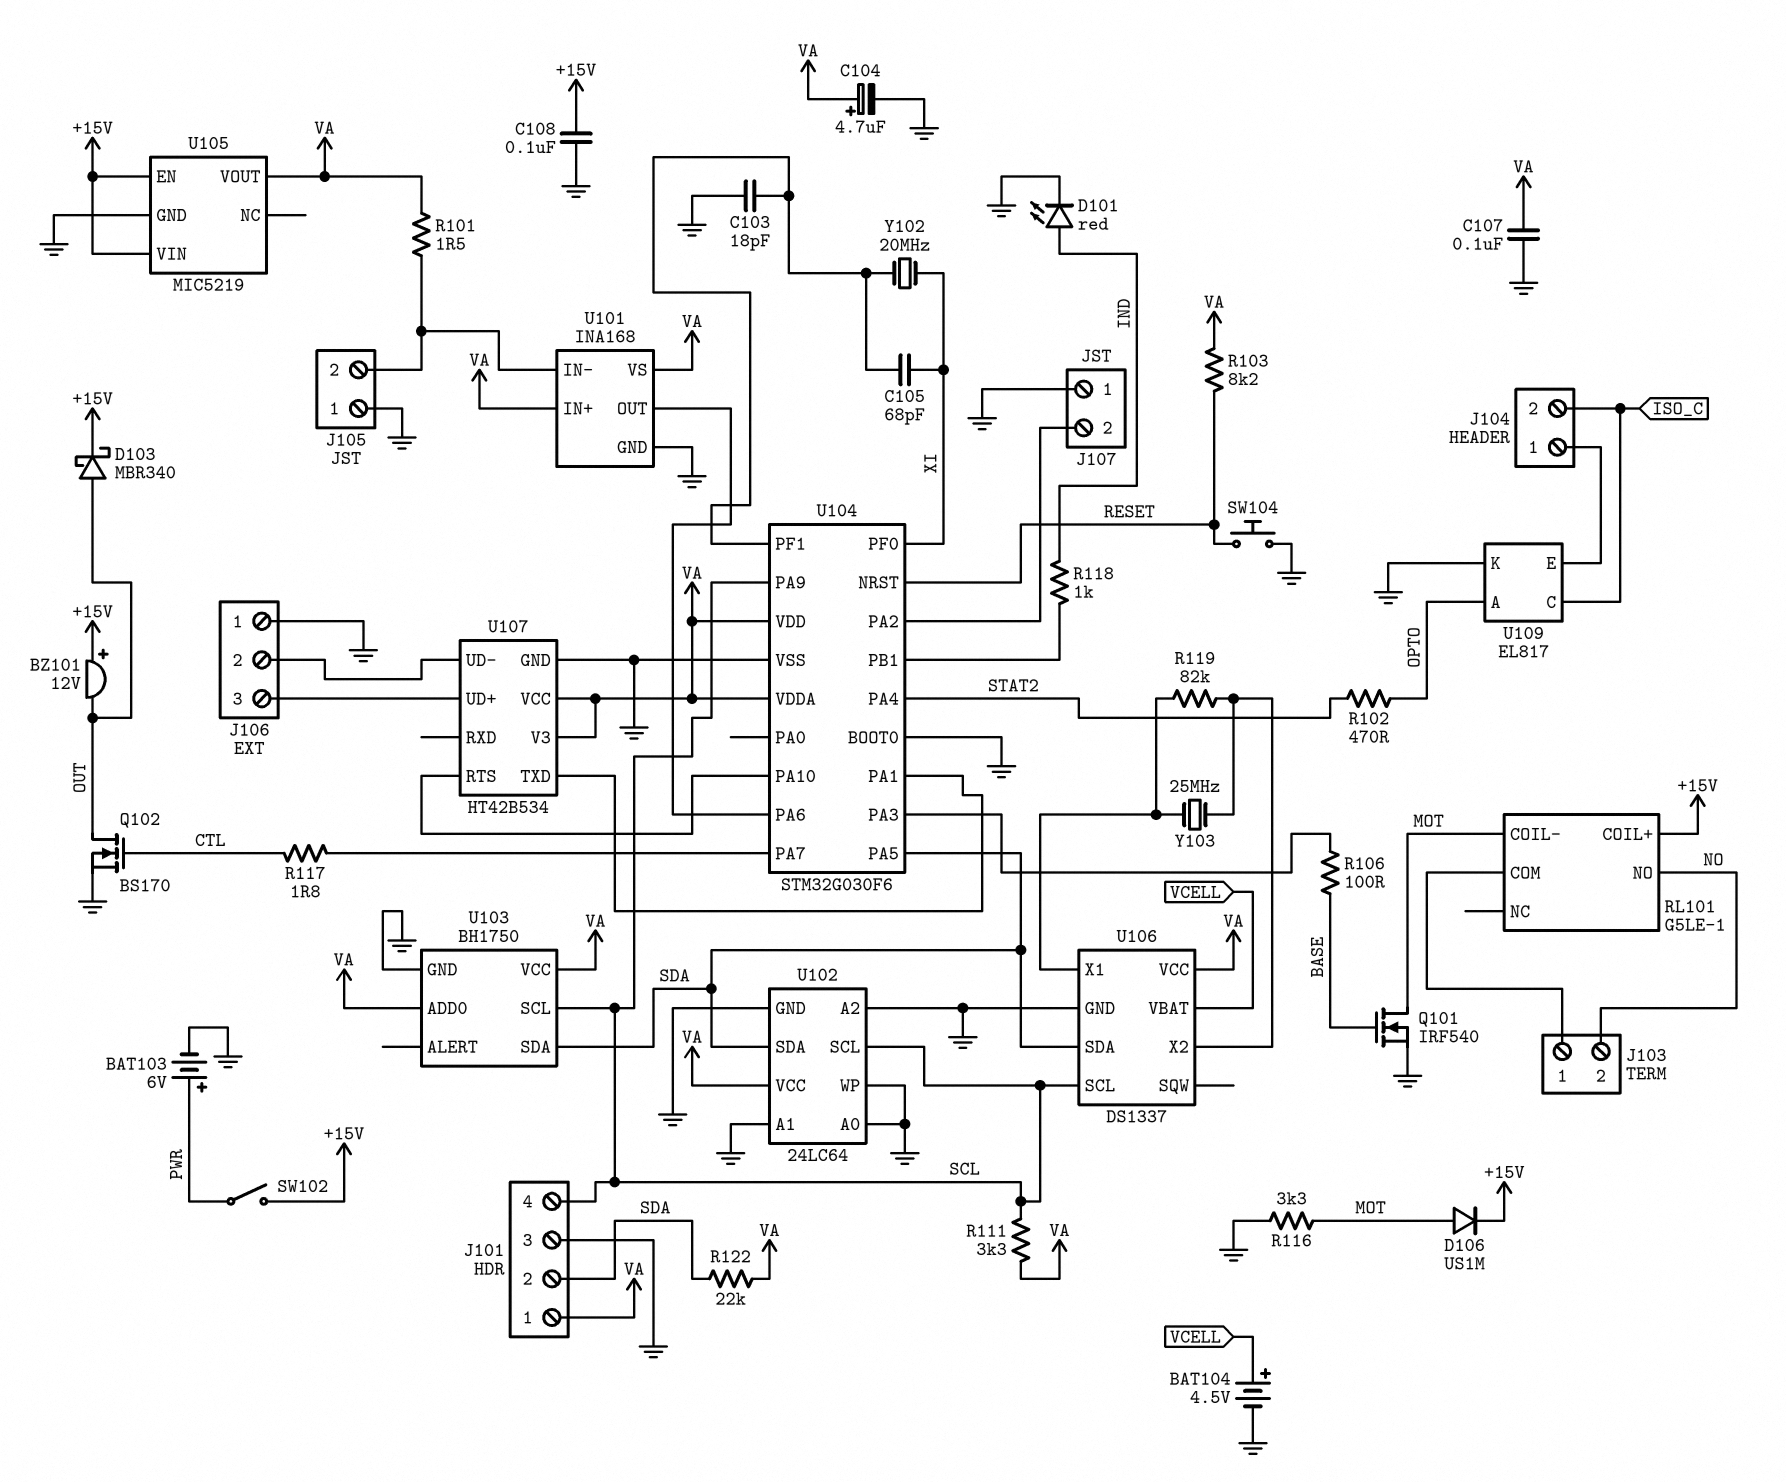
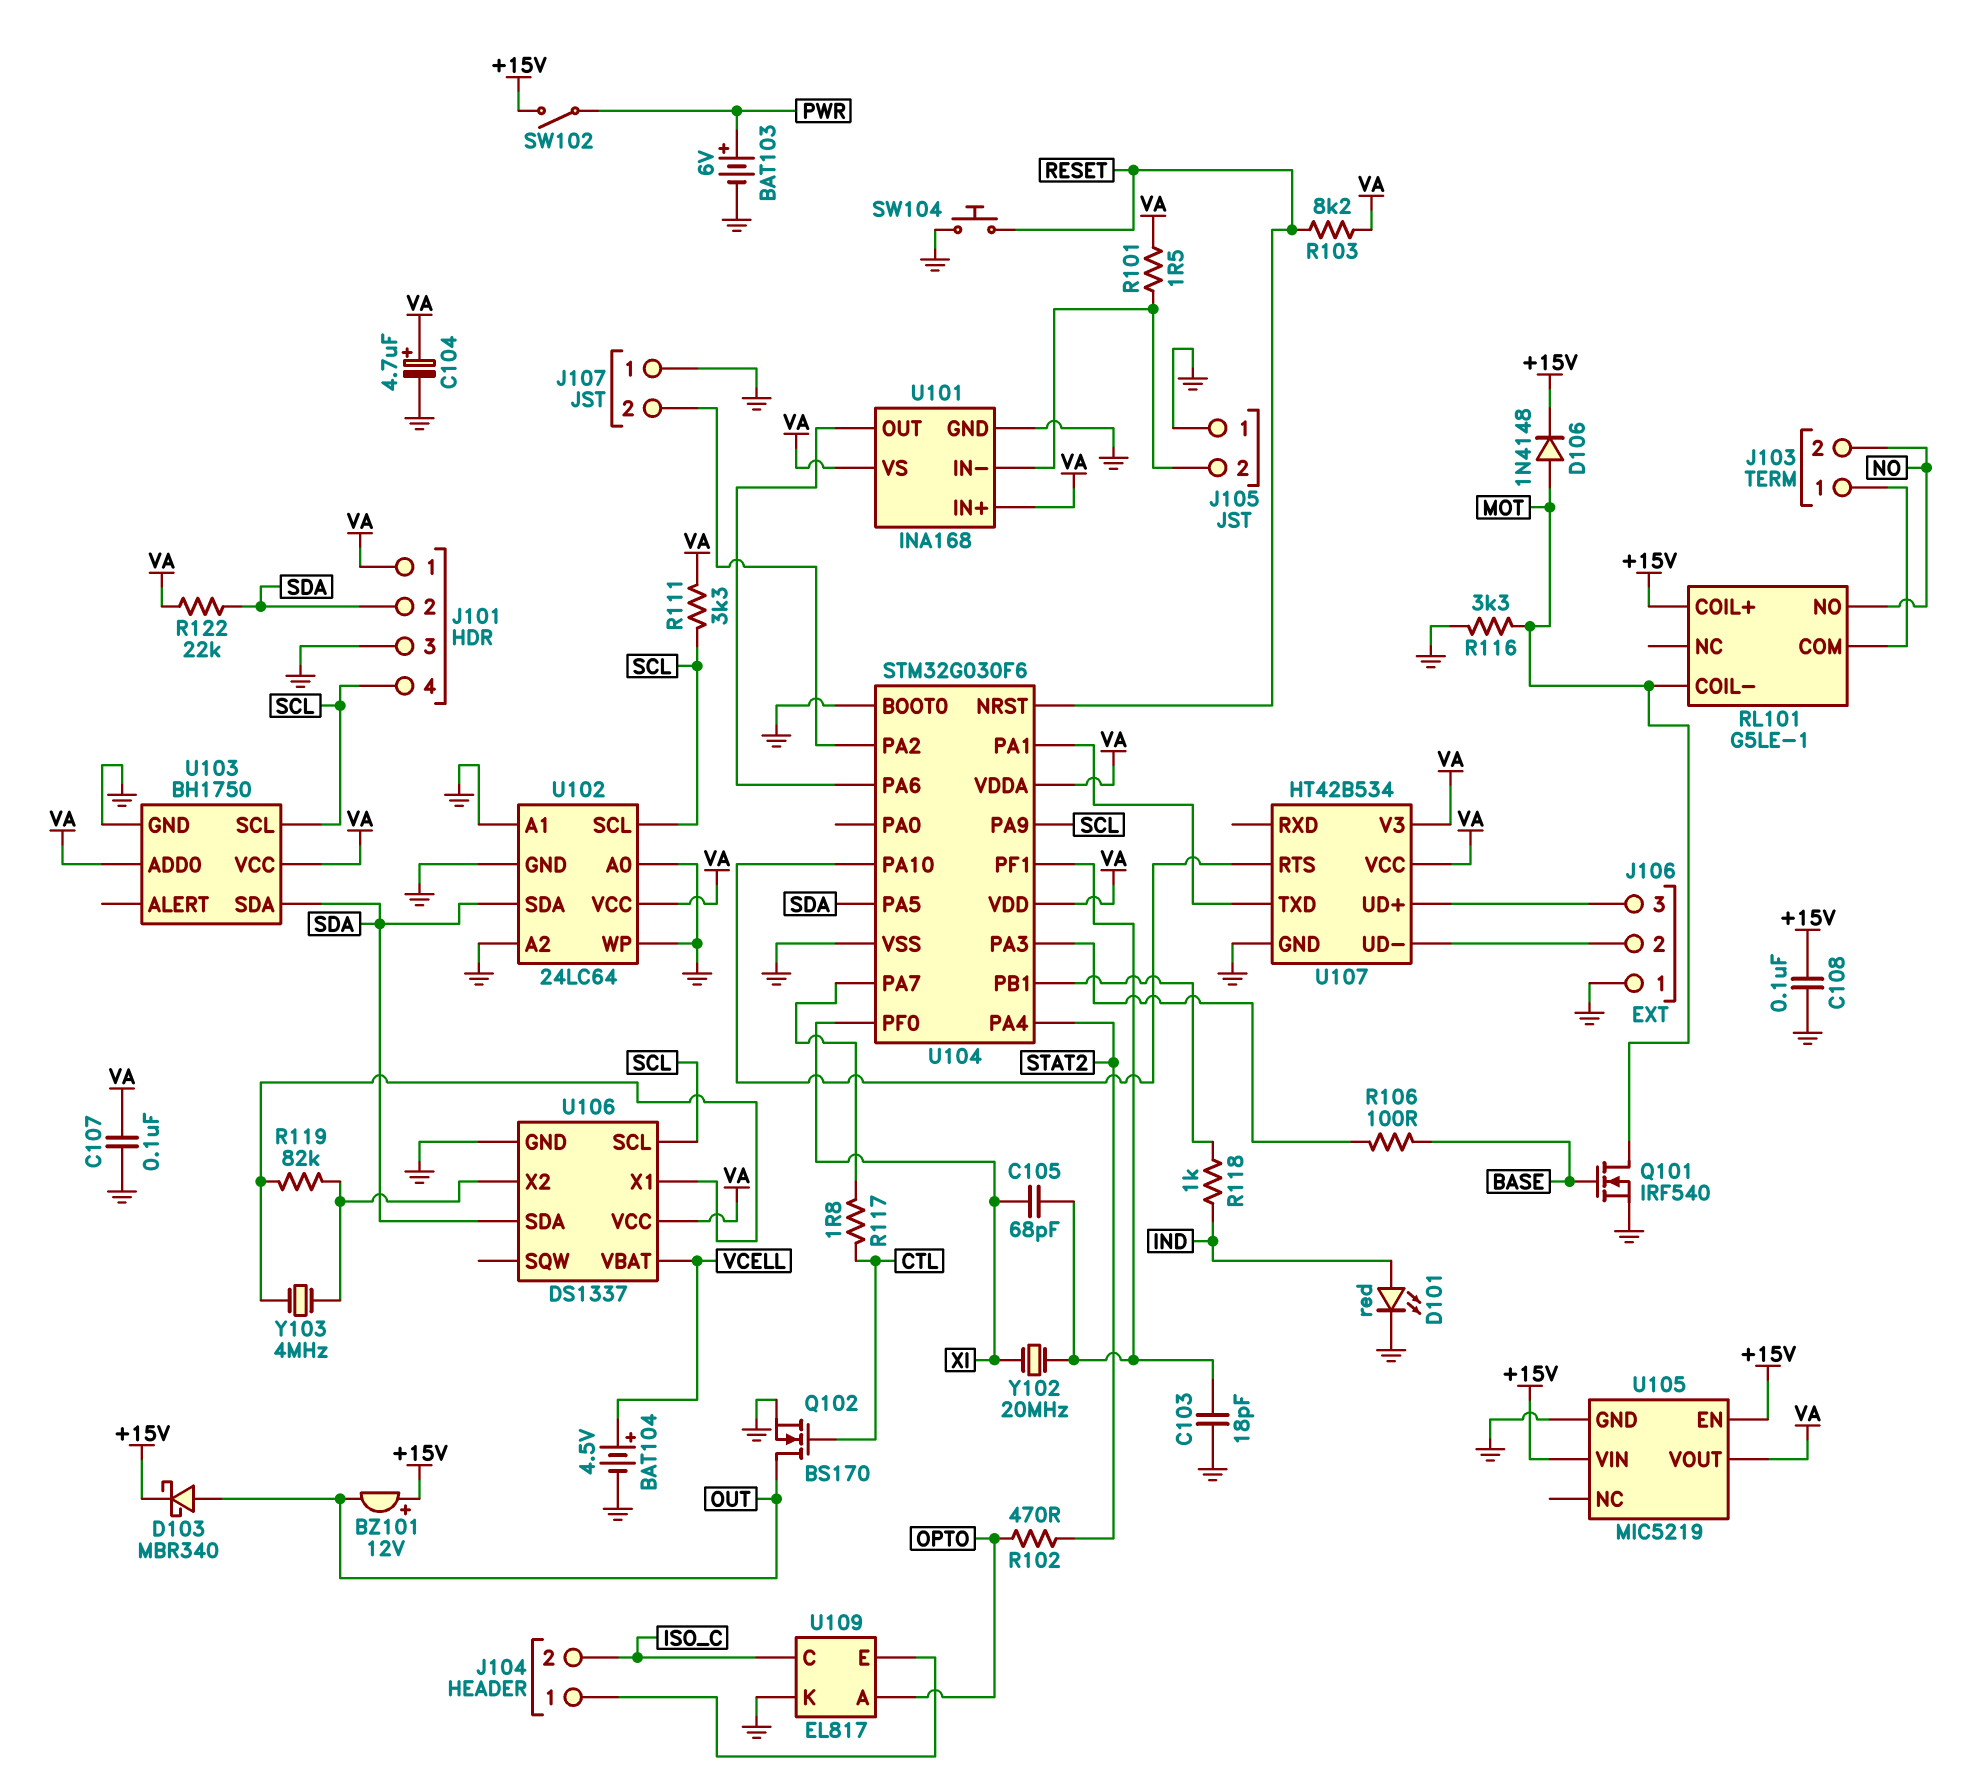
D106: diode US1M (A MOT, K +15V) -> diode 1N4148 (A MOT, K +15V)
Y103: 25MHz (U106/X1, U106/X2) -> 4MHz (U106/X1, U106/X2)

